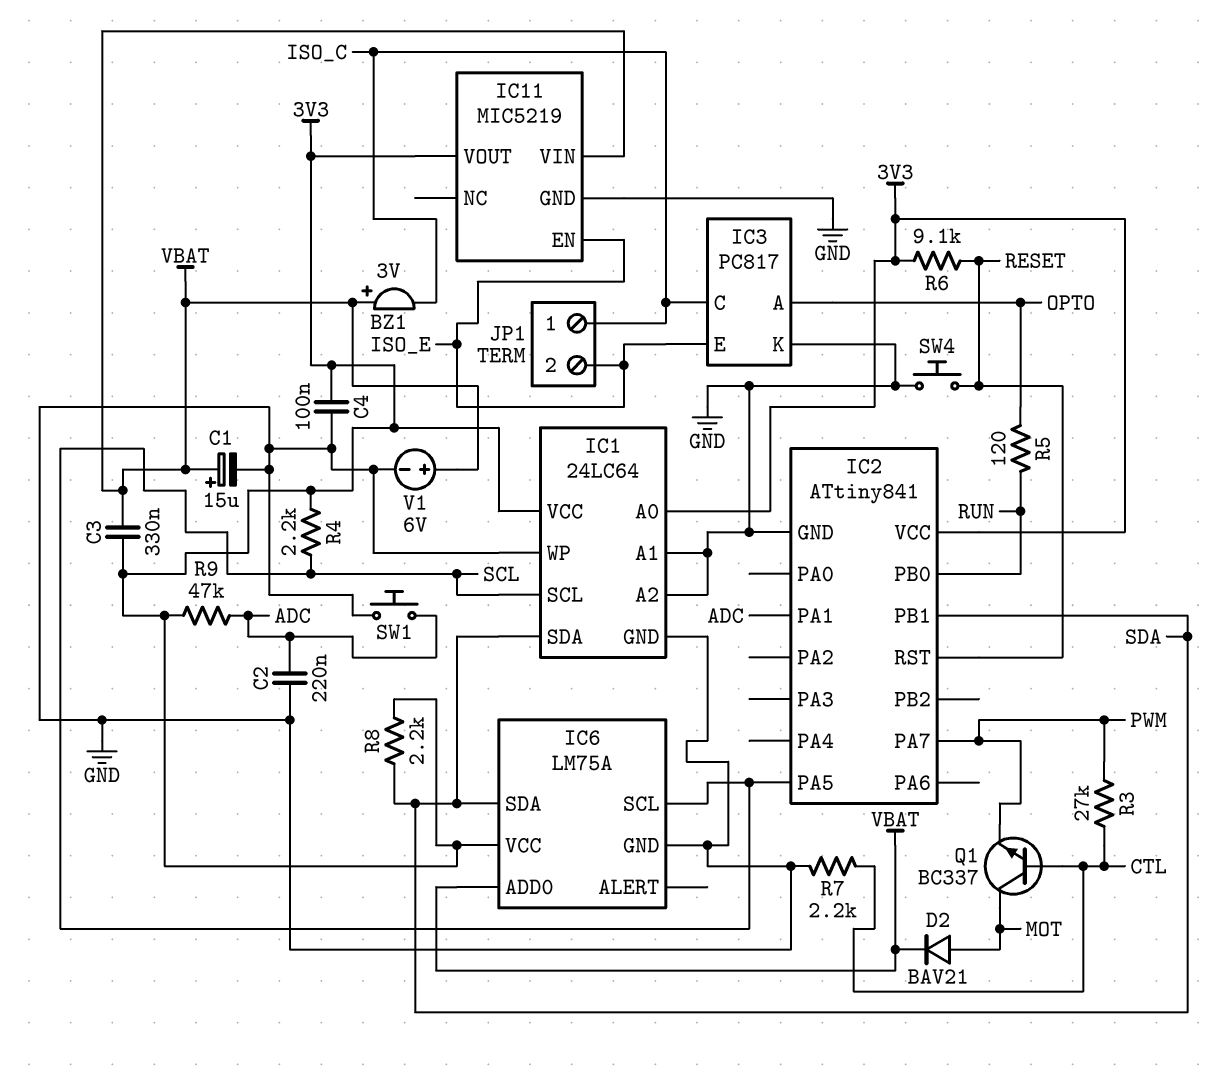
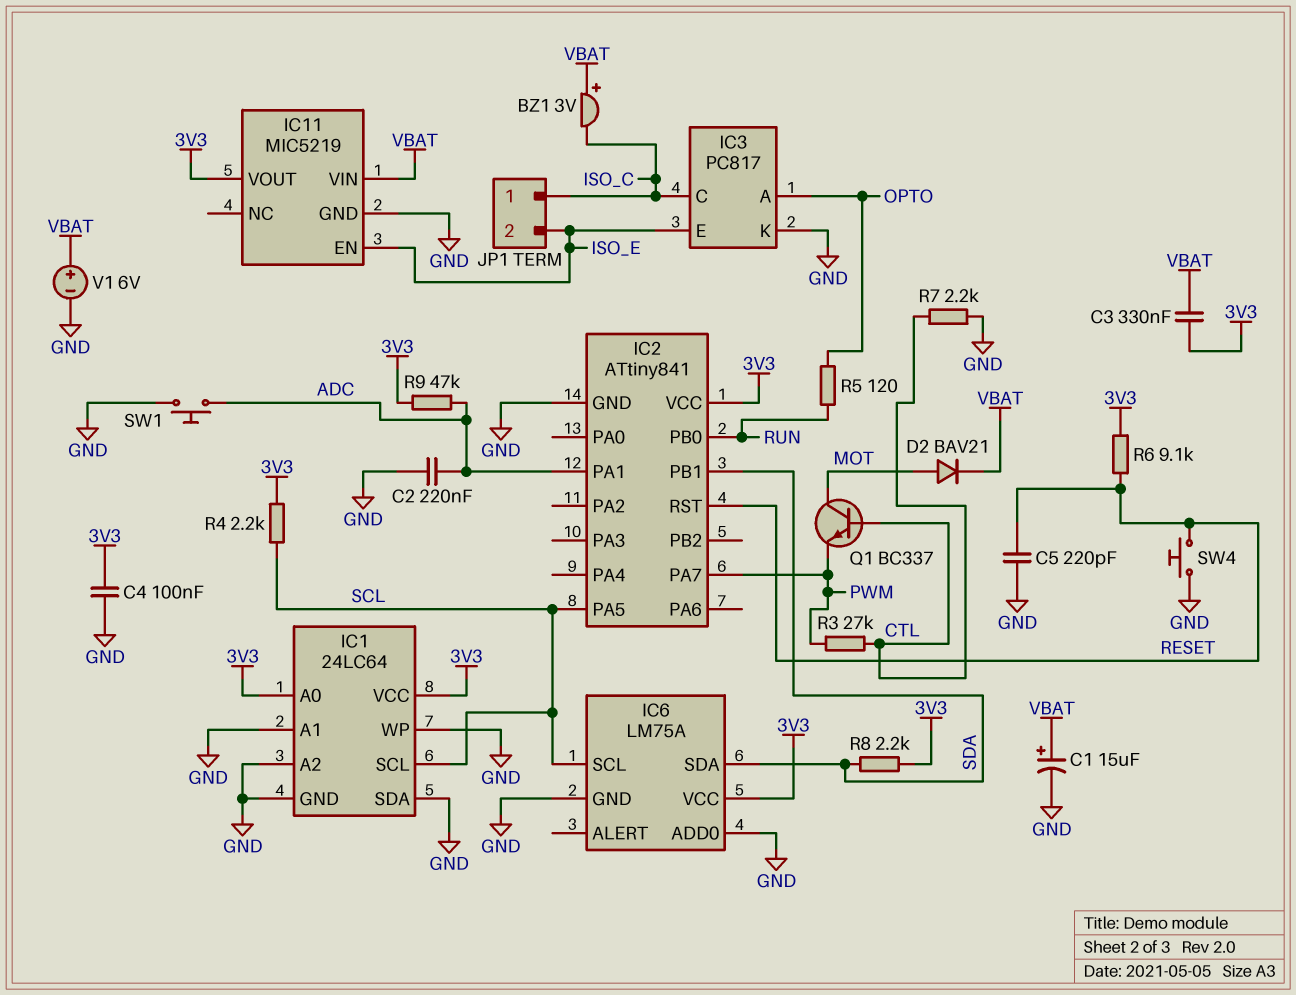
C5: none -> 220pF (GND, RESET)
IC1 pin SDA: SDA -> GND
IC6 pin ADD0: VBAT -> GND

